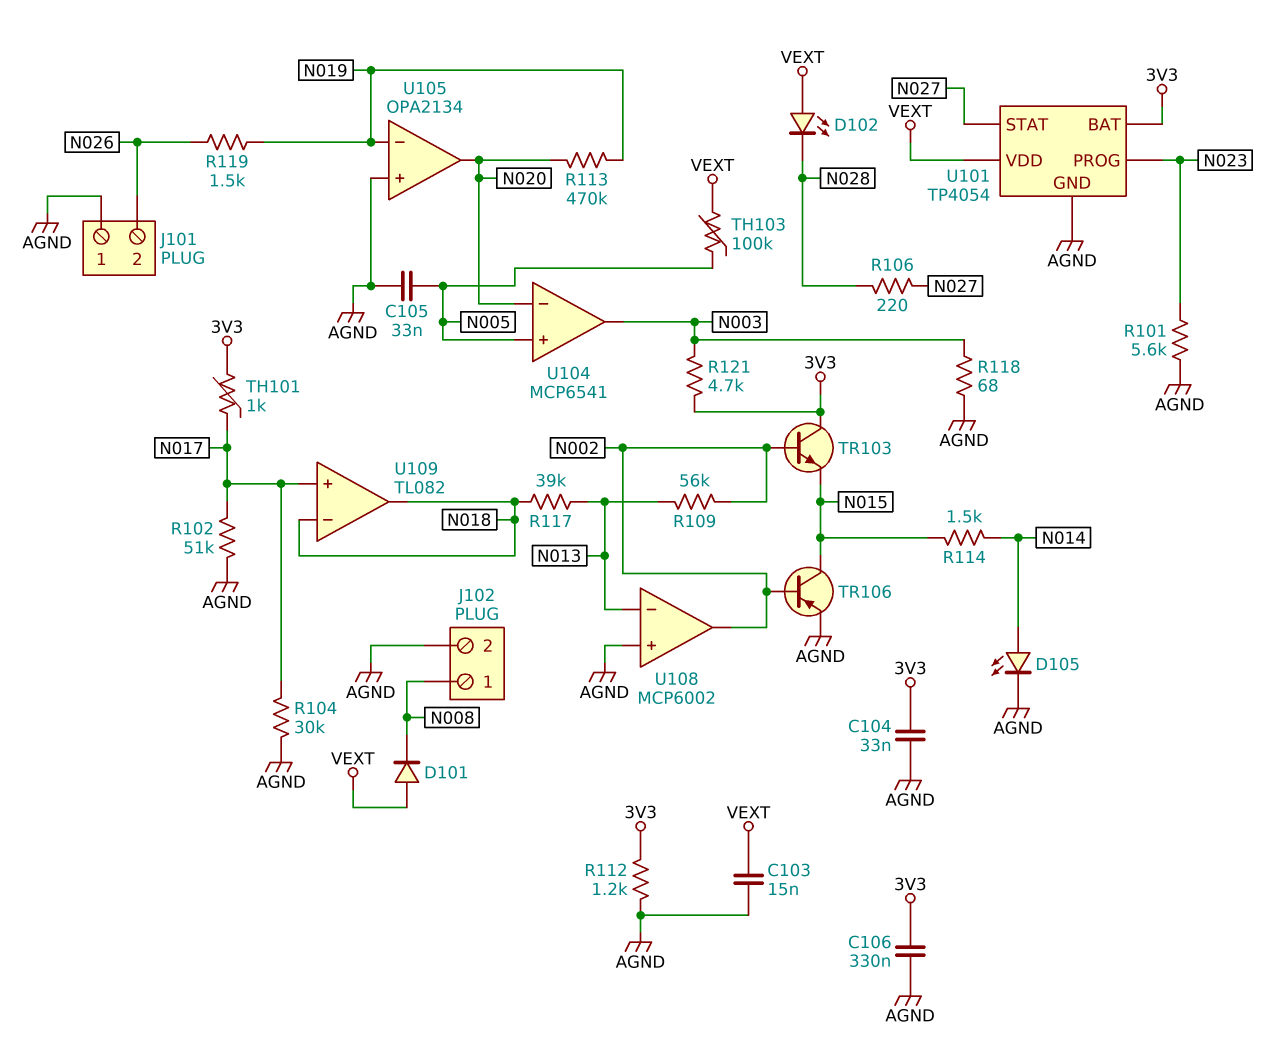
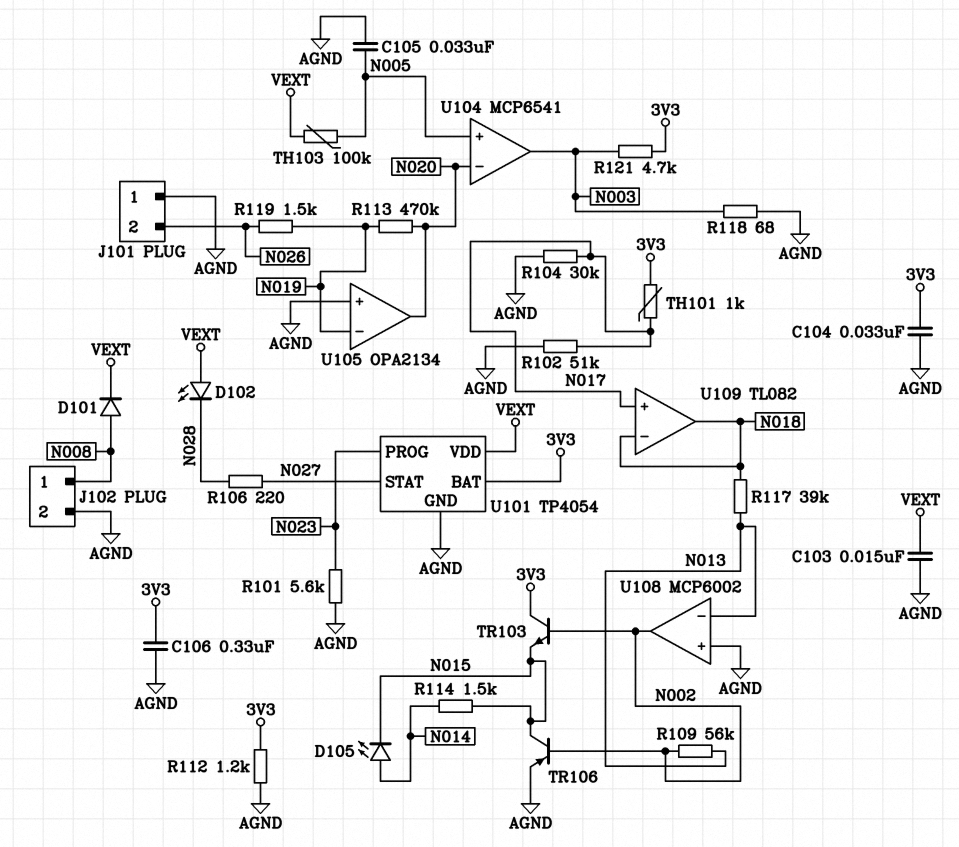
D101: diode (A VEXT, K N008) -> diode (A N008, K VEXT)
D105: LED (A N014, K AGND) -> LED (A N014, K N015)

